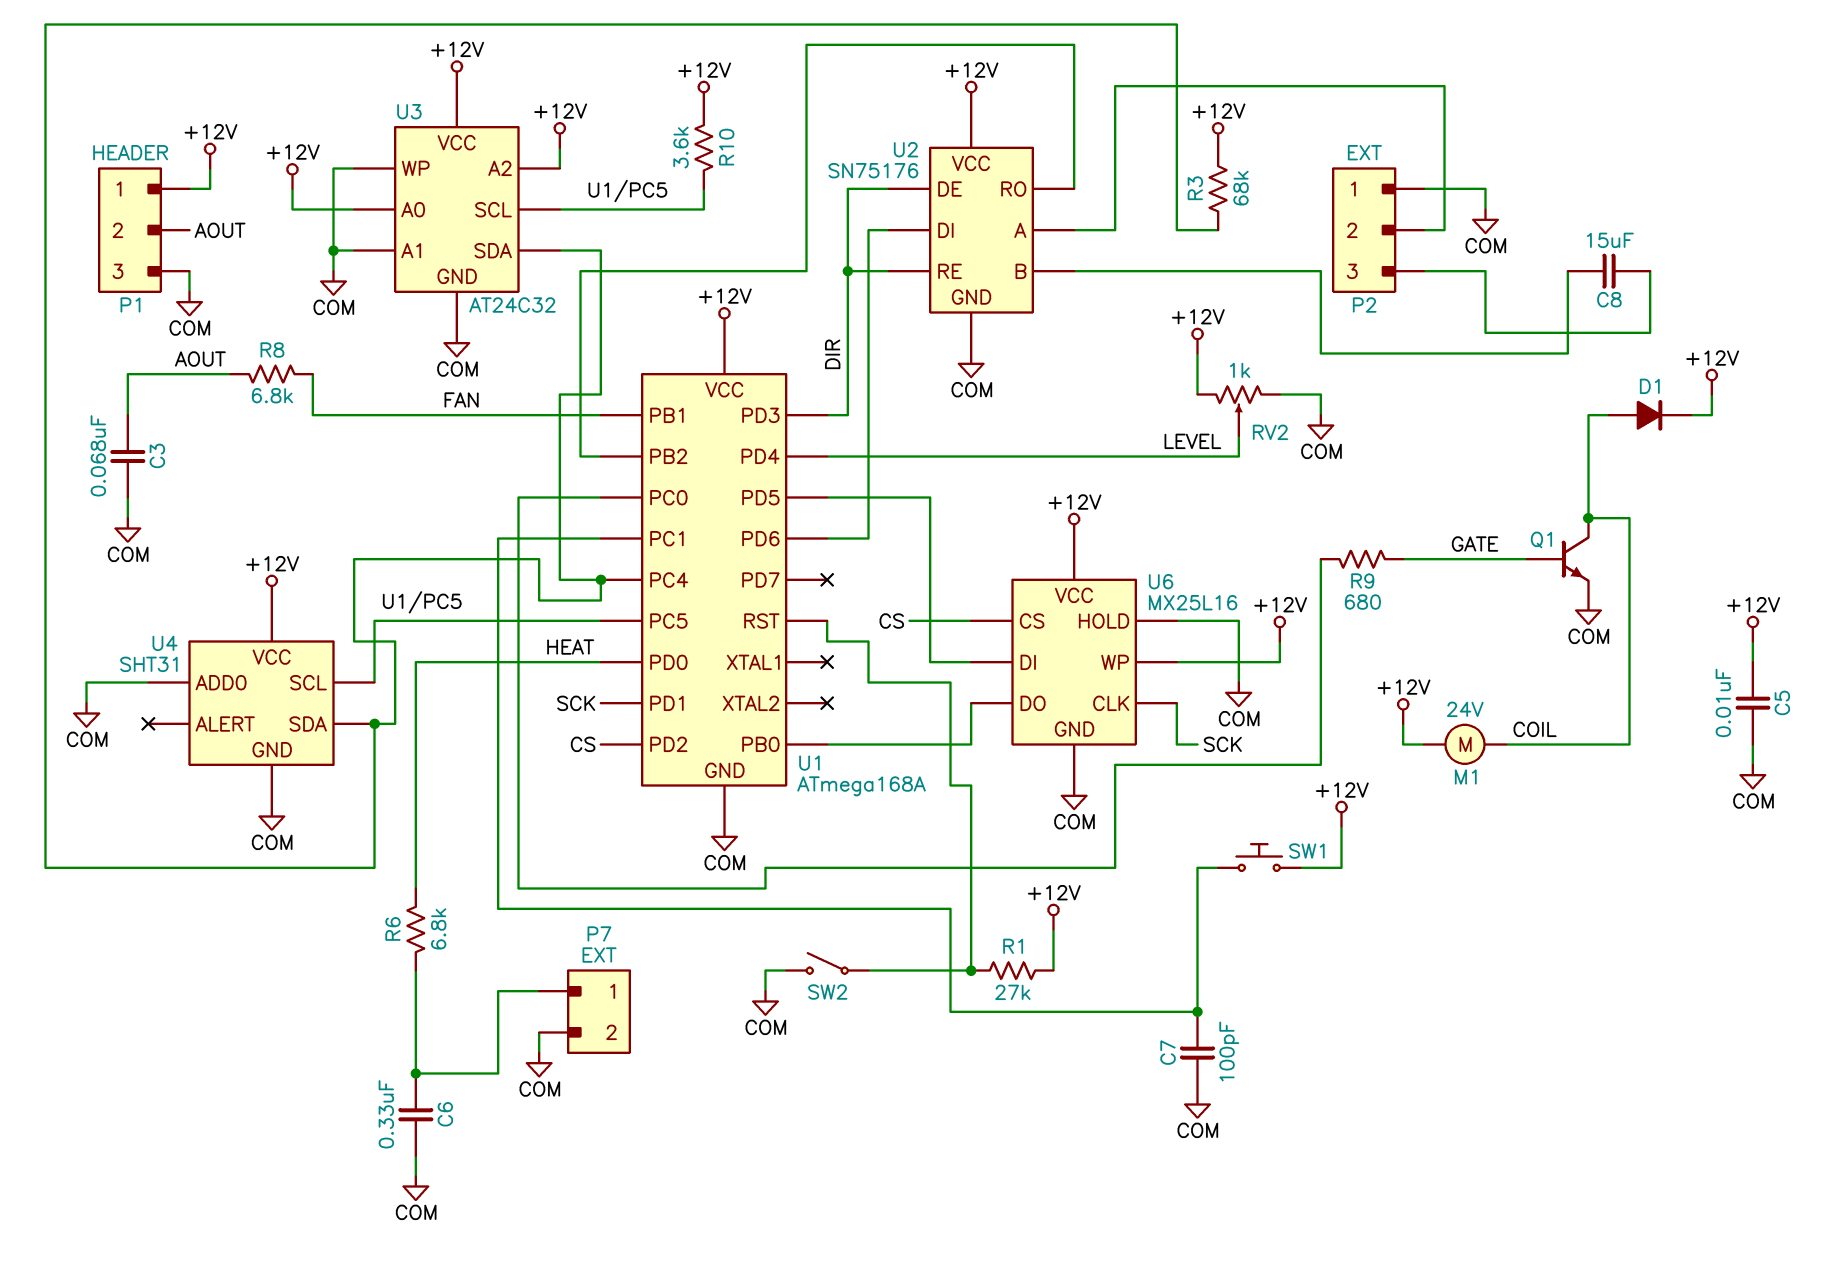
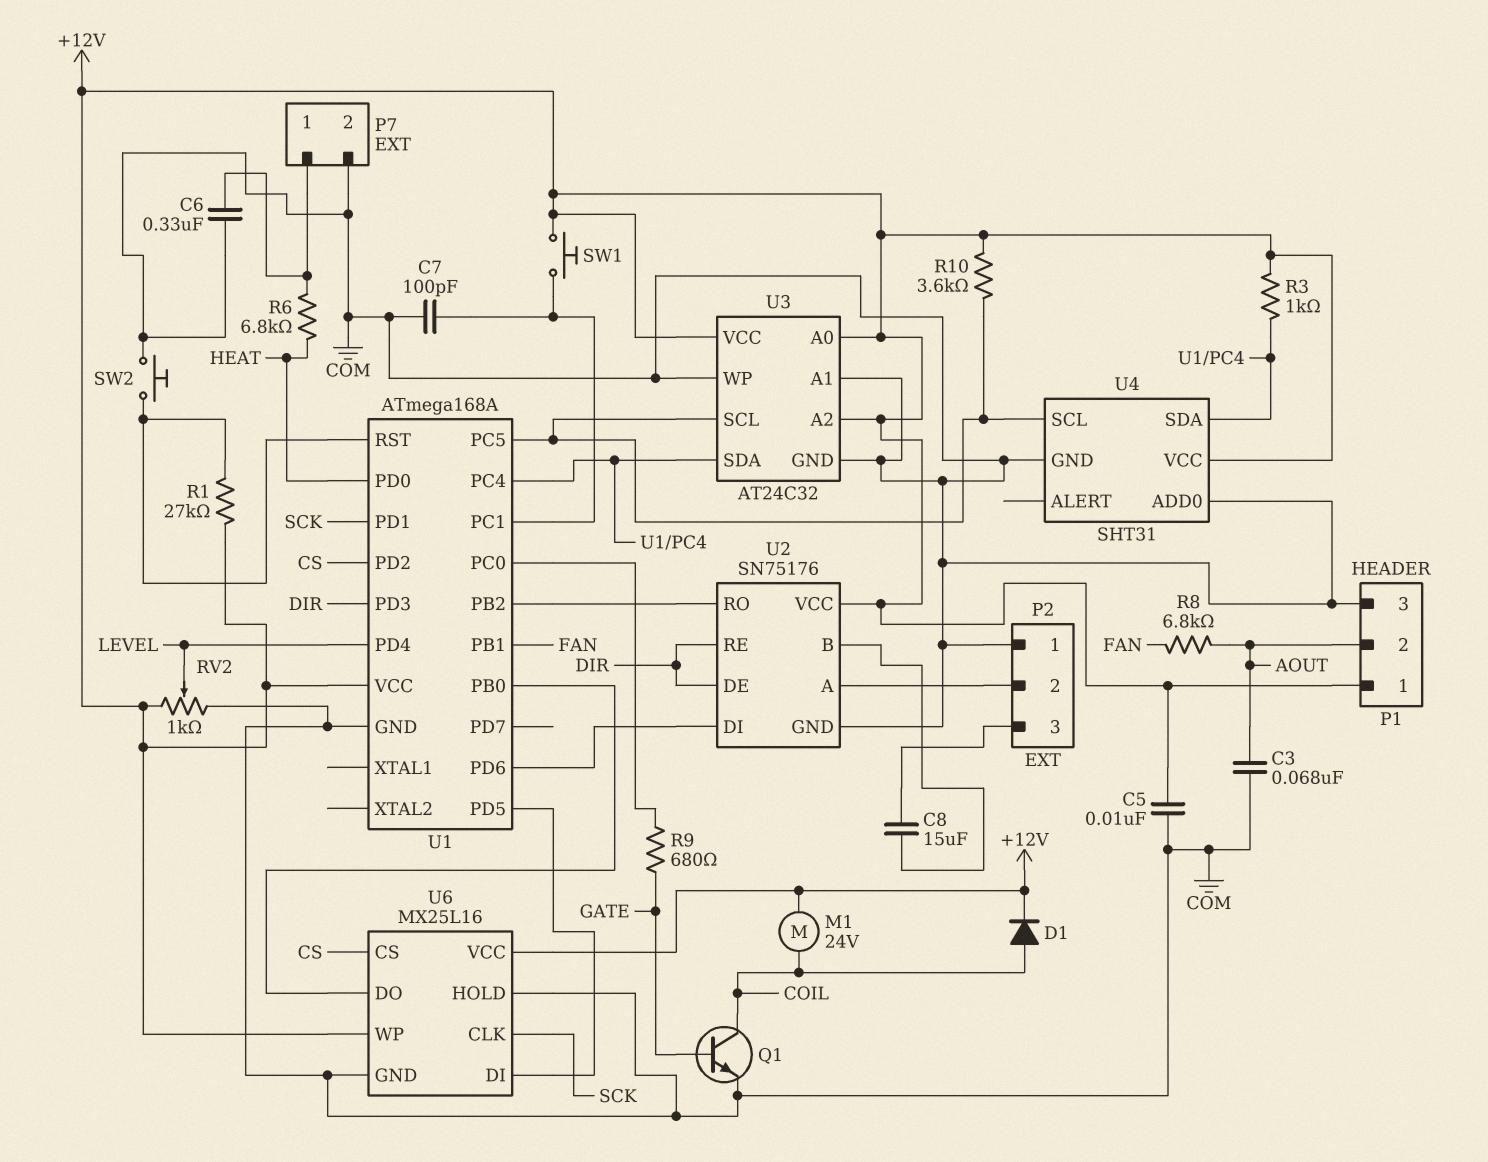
R3: 68k (+12V, U1/PC4) -> 1k (+12V, U1/PC4)
SW2: switch (COM, U1/RST) -> button (COM, U1/RST)

